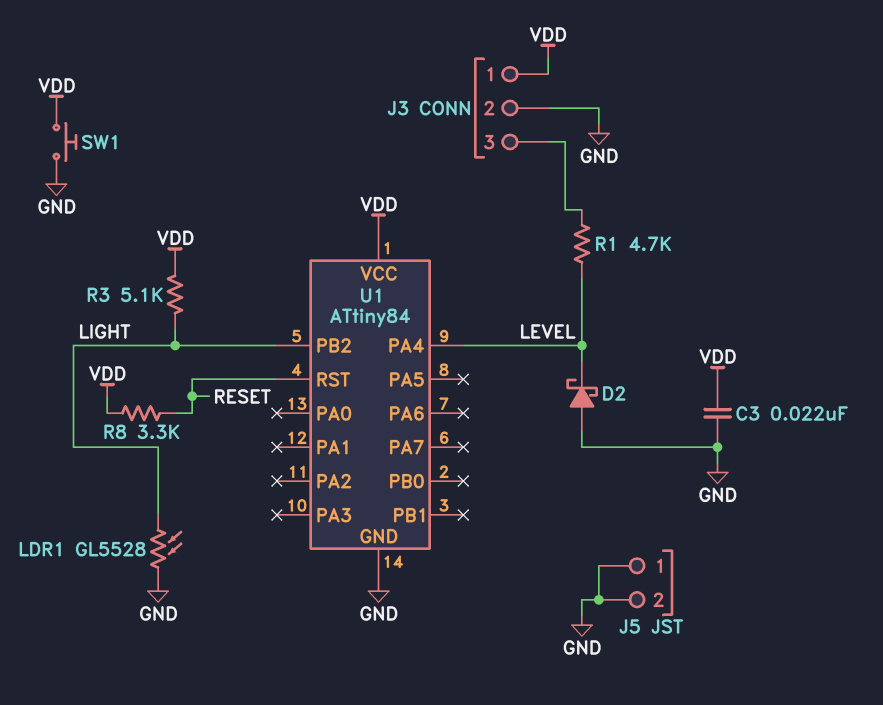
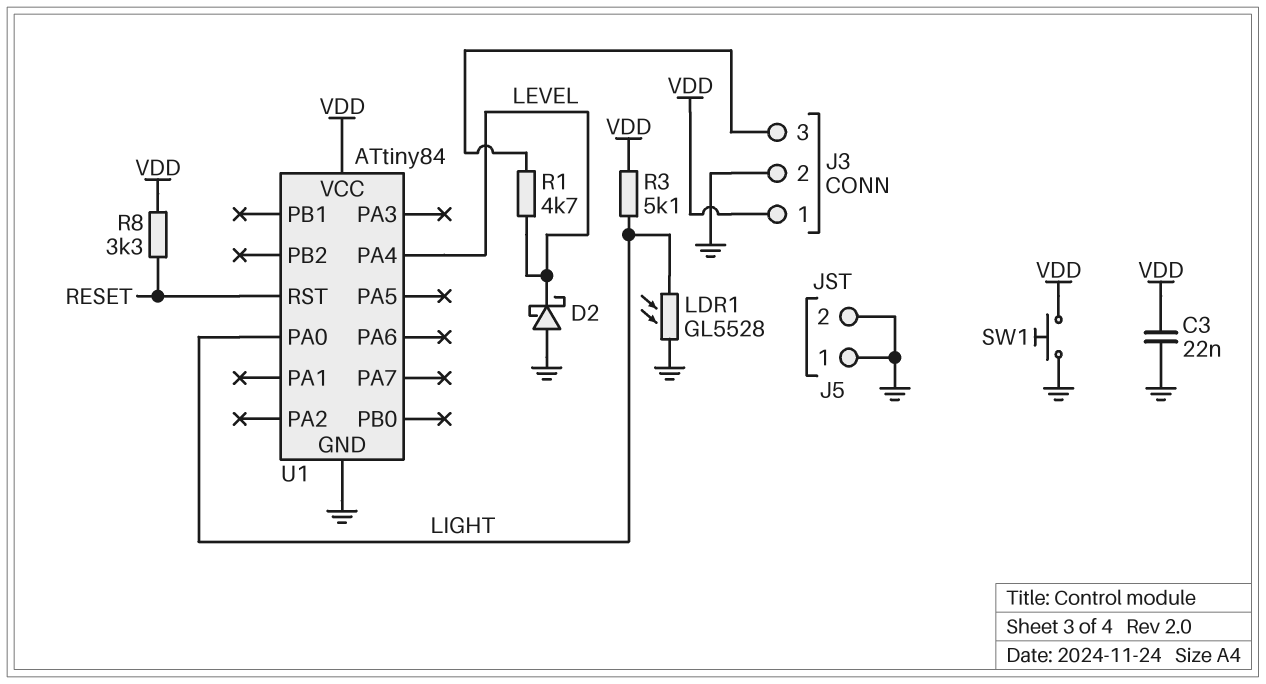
U1 pin PA0: none -> LIGHT
U1 pin PB2: LIGHT -> none

